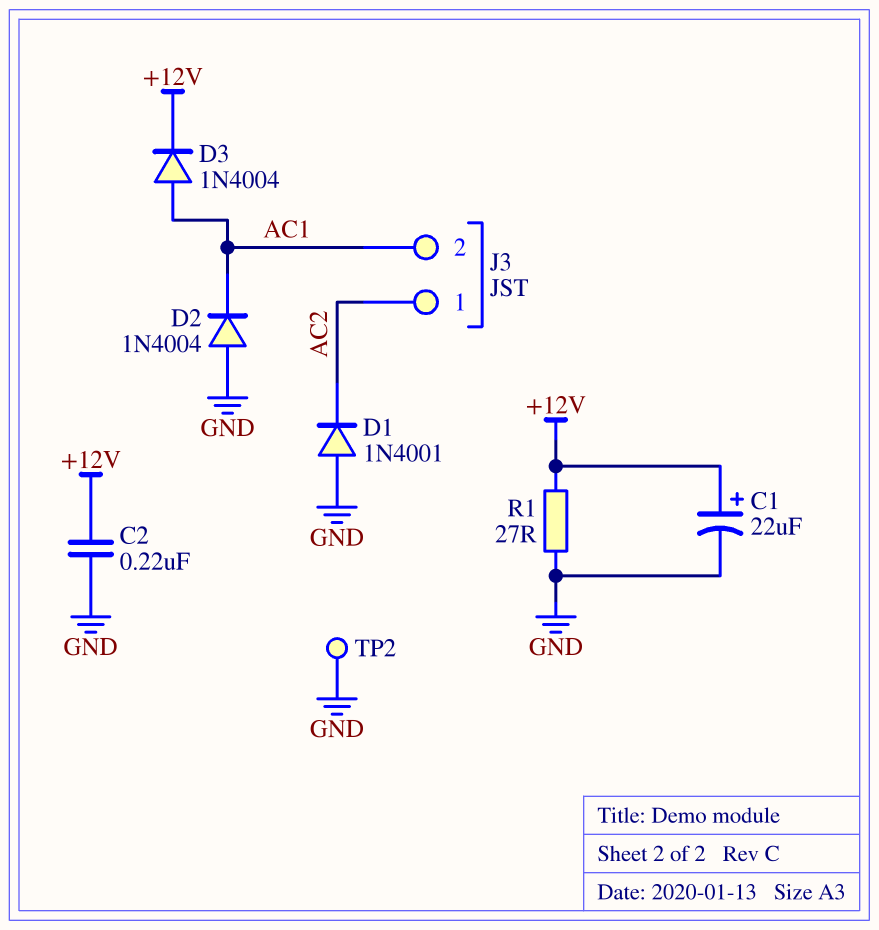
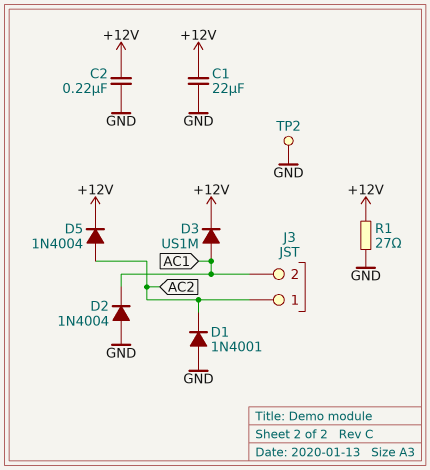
C1: 22uF (plus +12V, minus GND) -> 22uF (+12V, GND)
D3: diode 1N4004 (A AC1, K +12V) -> diode US1M (A AC1, K +12V)
D5: none -> diode 1N4004 (A AC2, K +12V)

